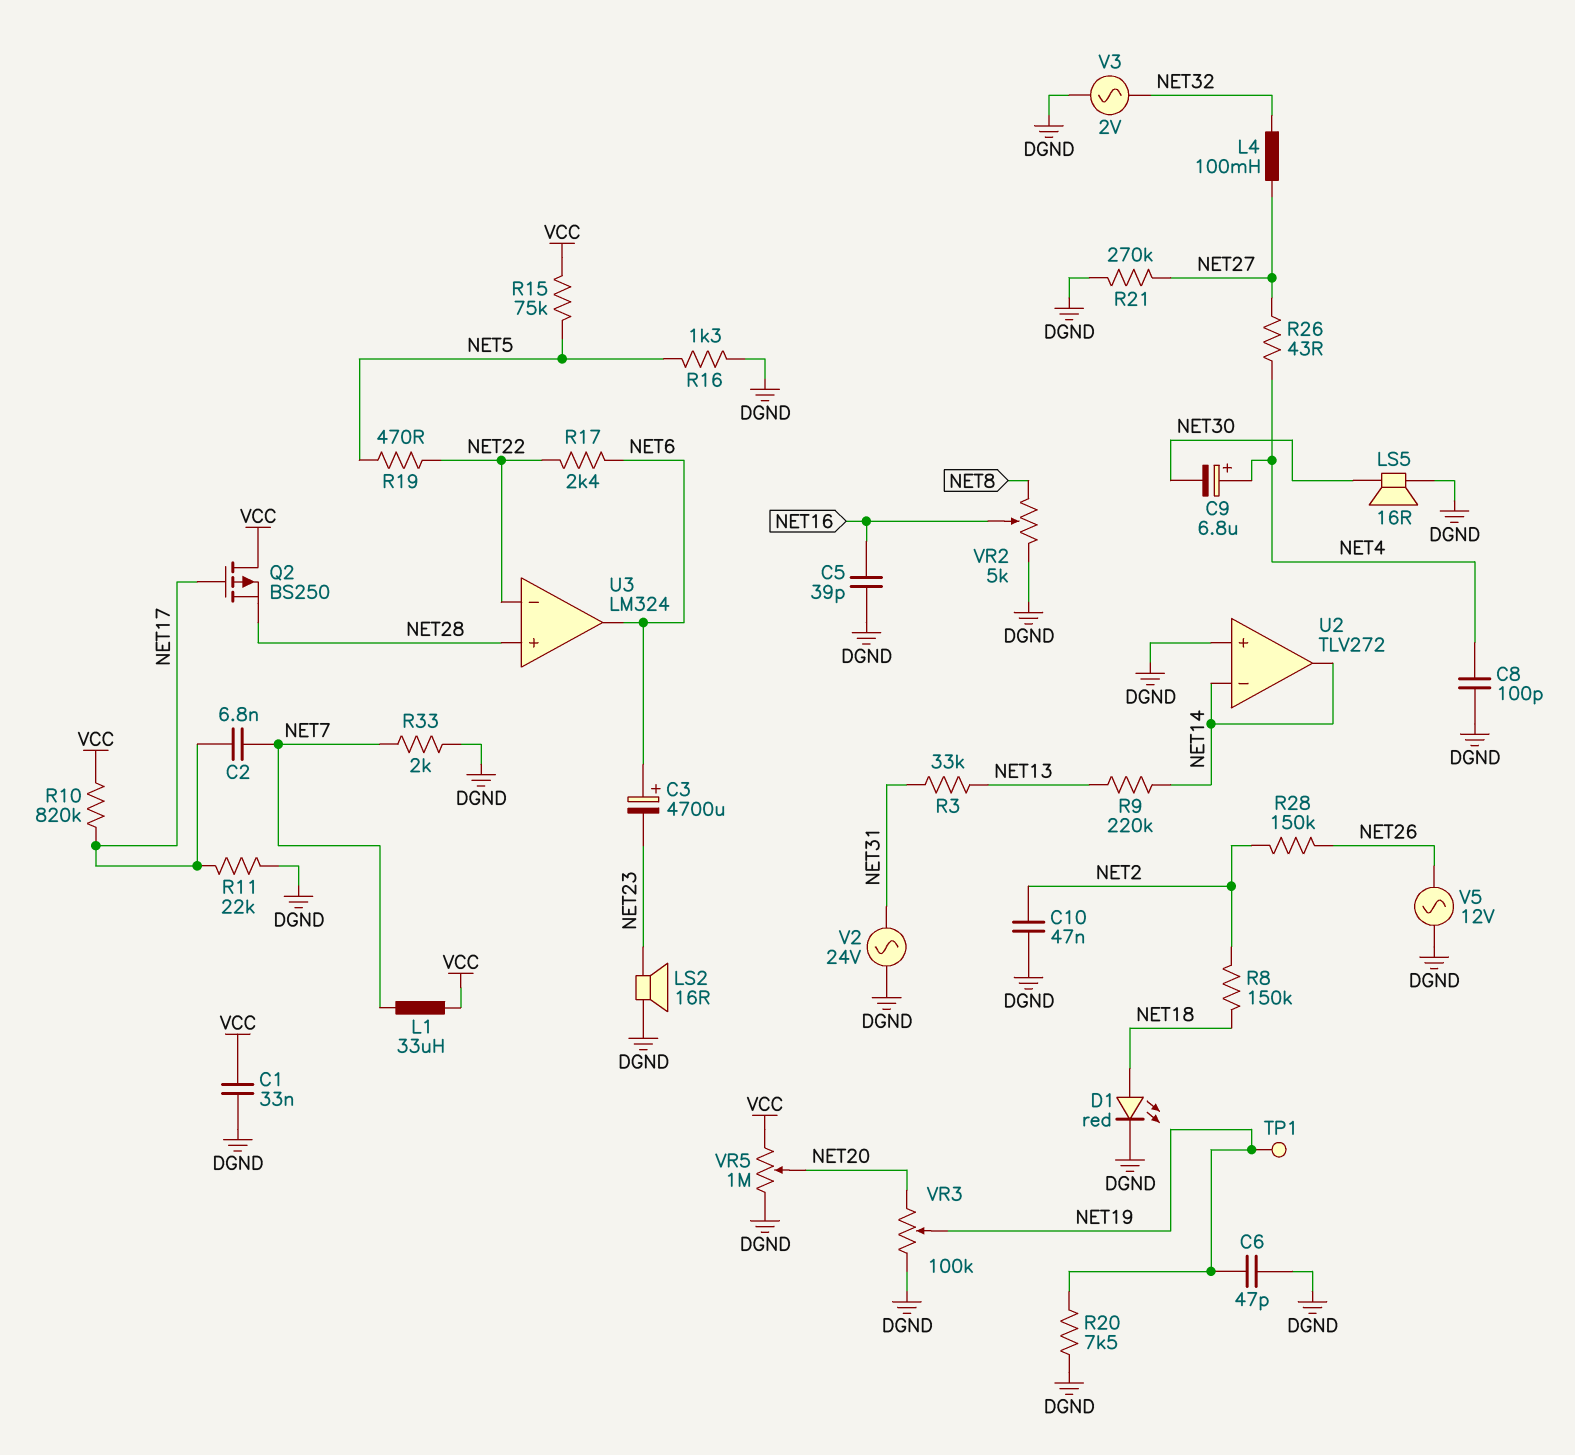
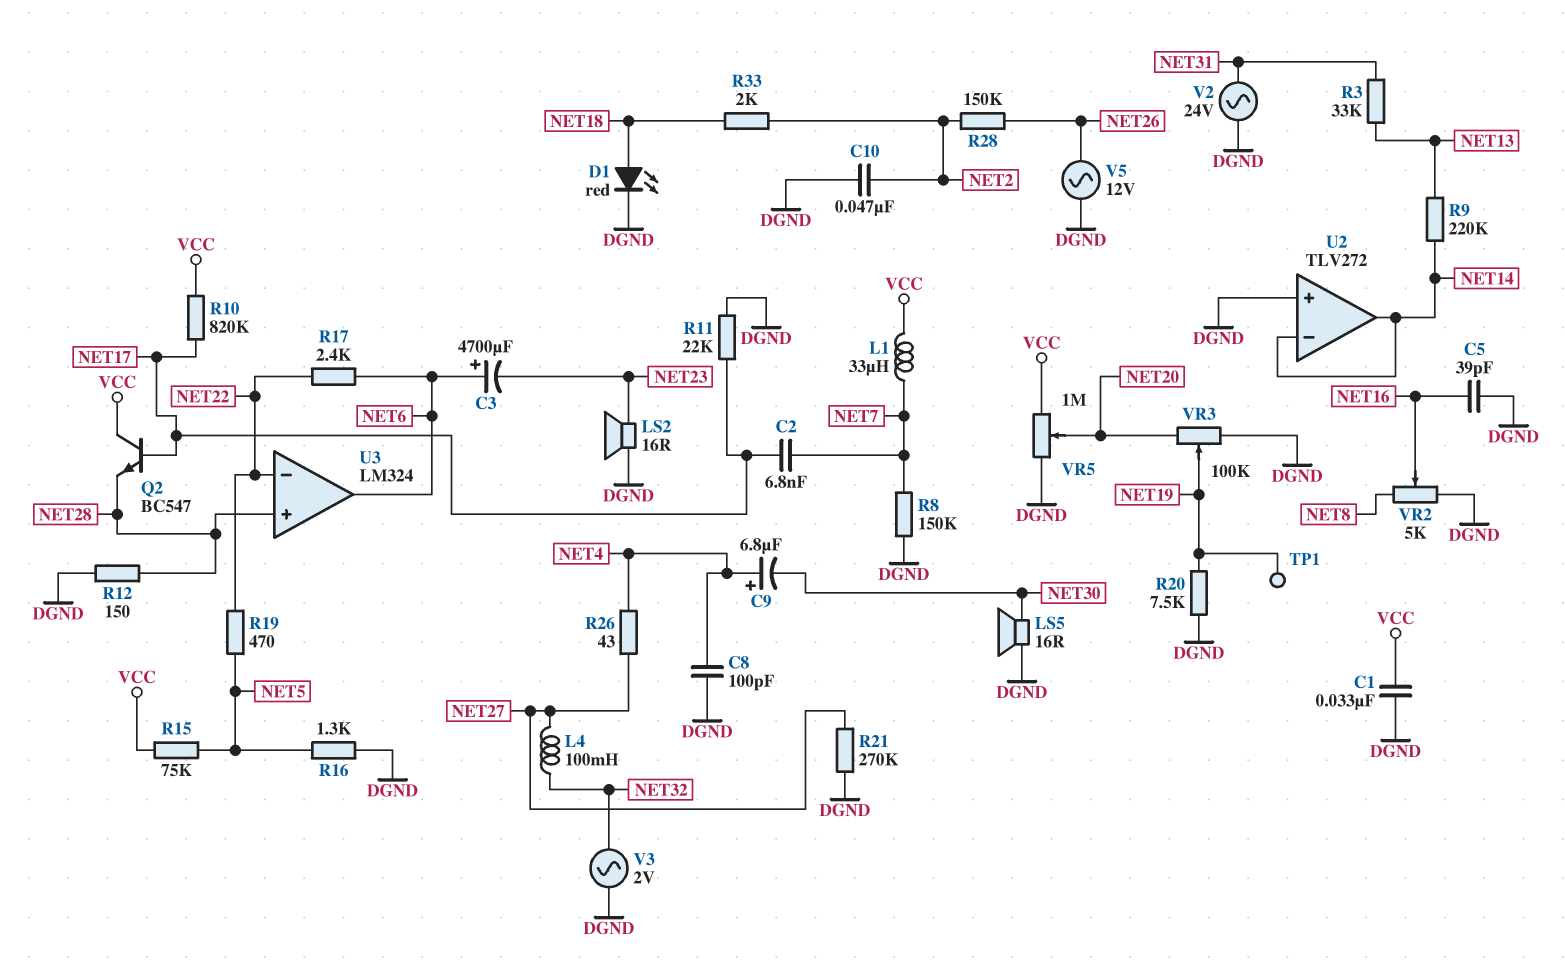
C6: 47pF (DGND, NET19) -> none
Q2: PMOS BS250 (G NET17, D VCC, S NET28) -> NPN BC547 (B NET17, C VCC, E NET28)
R8: 150k (NET2, NET18) -> 150k (DGND, NET7)
R12: none -> 150 (DGND, NET28)
R33: 2k (DGND, NET7) -> 2k (NET2, NET18)

